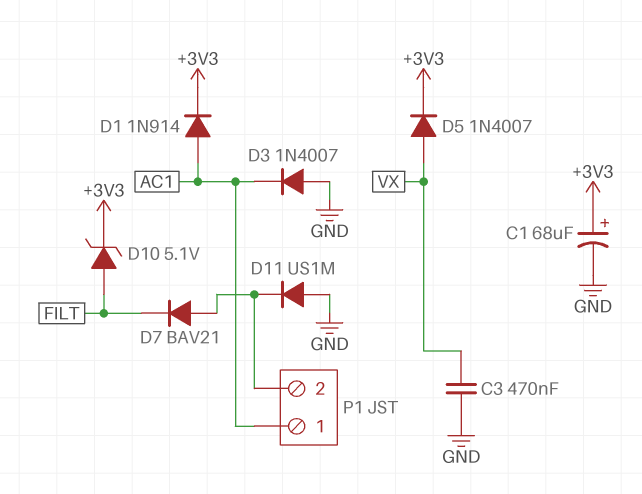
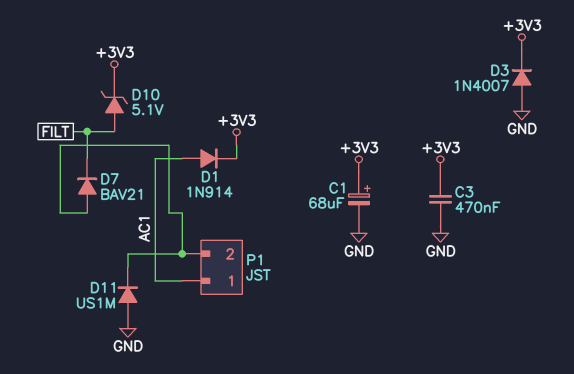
C3: 470nF (GND, VX) -> 470nF (+3V3, GND)
D3: diode 1N4007 (A GND, K AC1) -> diode 1N4007 (A GND, K +3V3)
D5: diode 1N4007 (A VX, K +3V3) -> none

